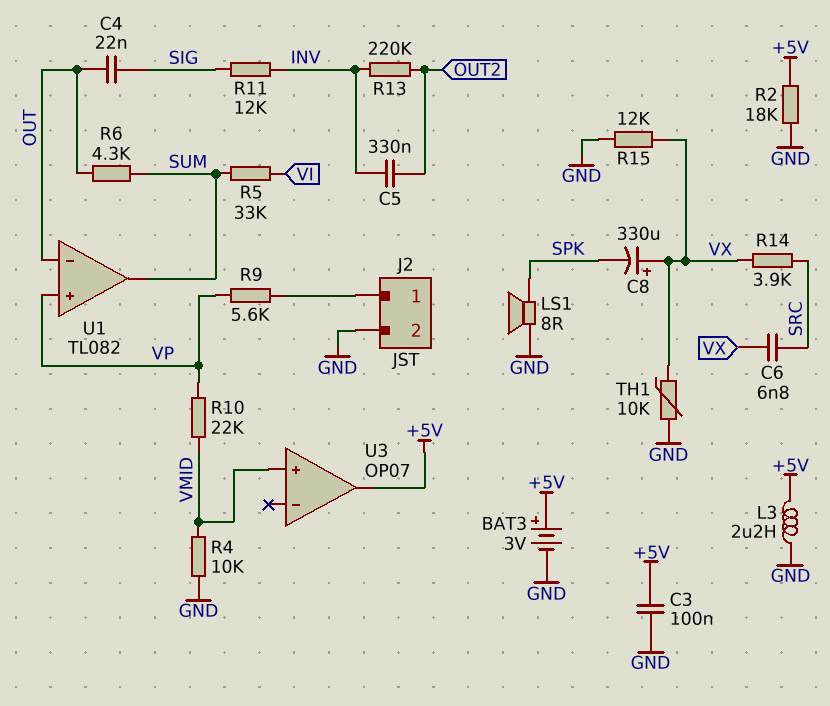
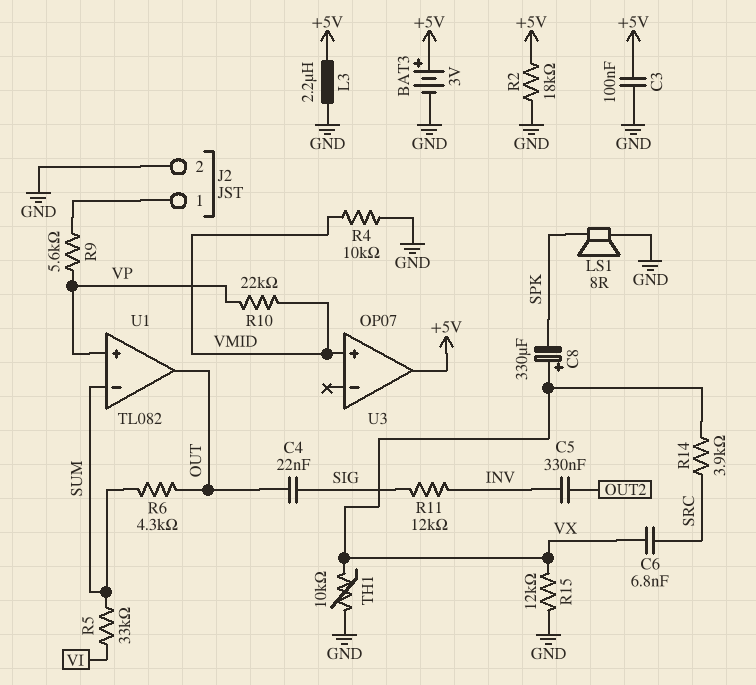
R13: 220k (INV, OUT2) -> none
U1 pin in-: OUT -> SUM
U1 pin out: SUM -> OUT

